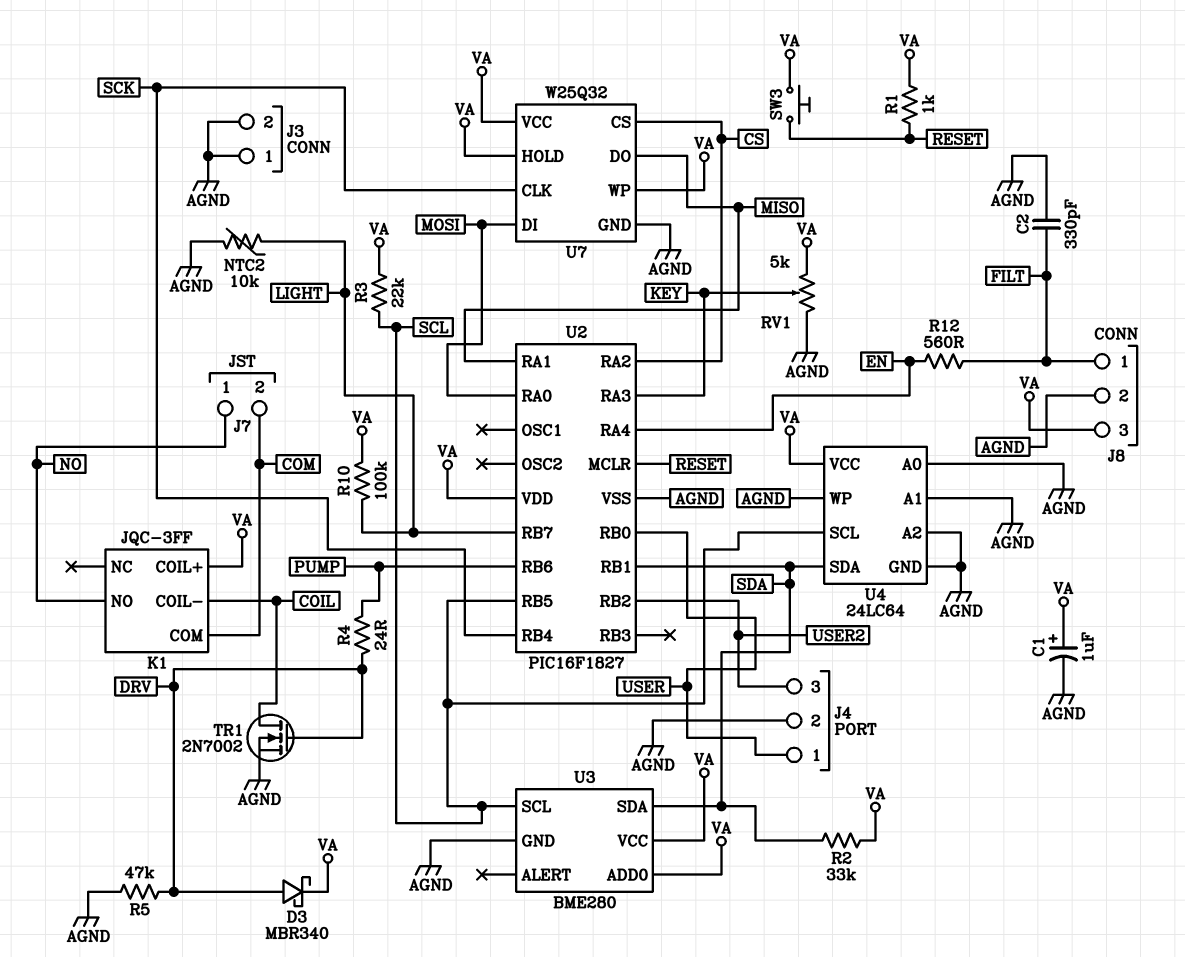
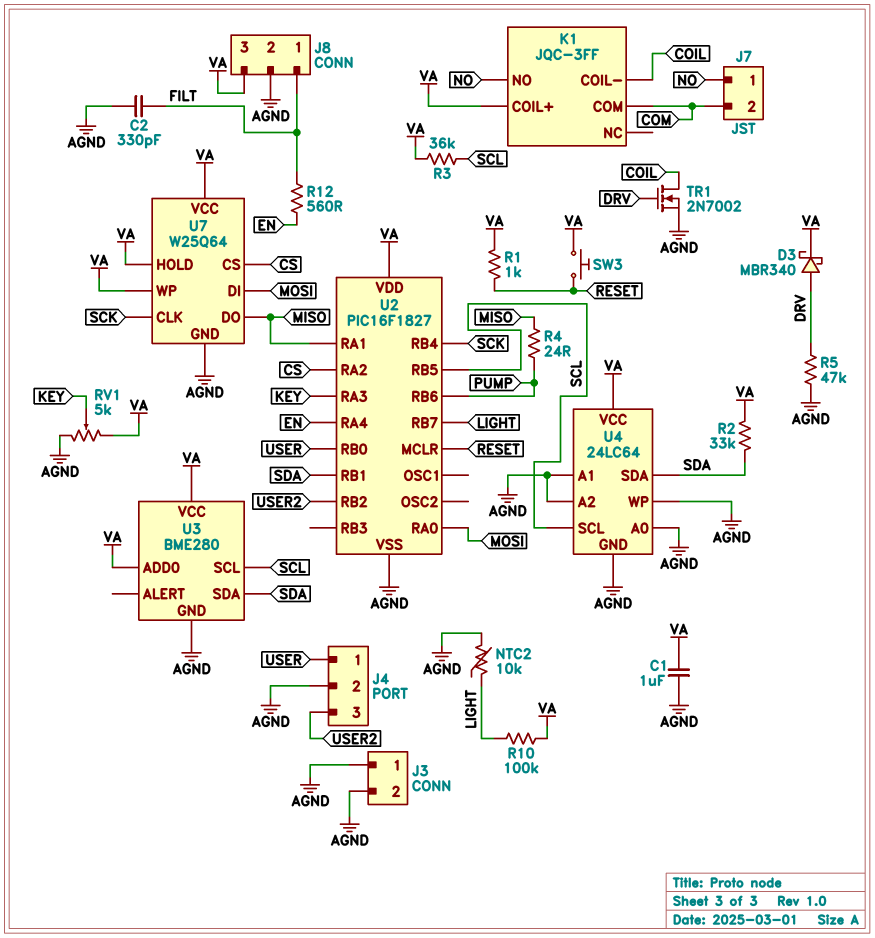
C1: 1uF (plus VA, minus AGND) -> 1uF (AGND, VA)
R3: 22k (SCL, VA) -> 36k (SCL, VA)
R4: 24 (DRV, PUMP) -> 24 (MISO, PUMP)
U7: W25Q32 -> W25Q64

